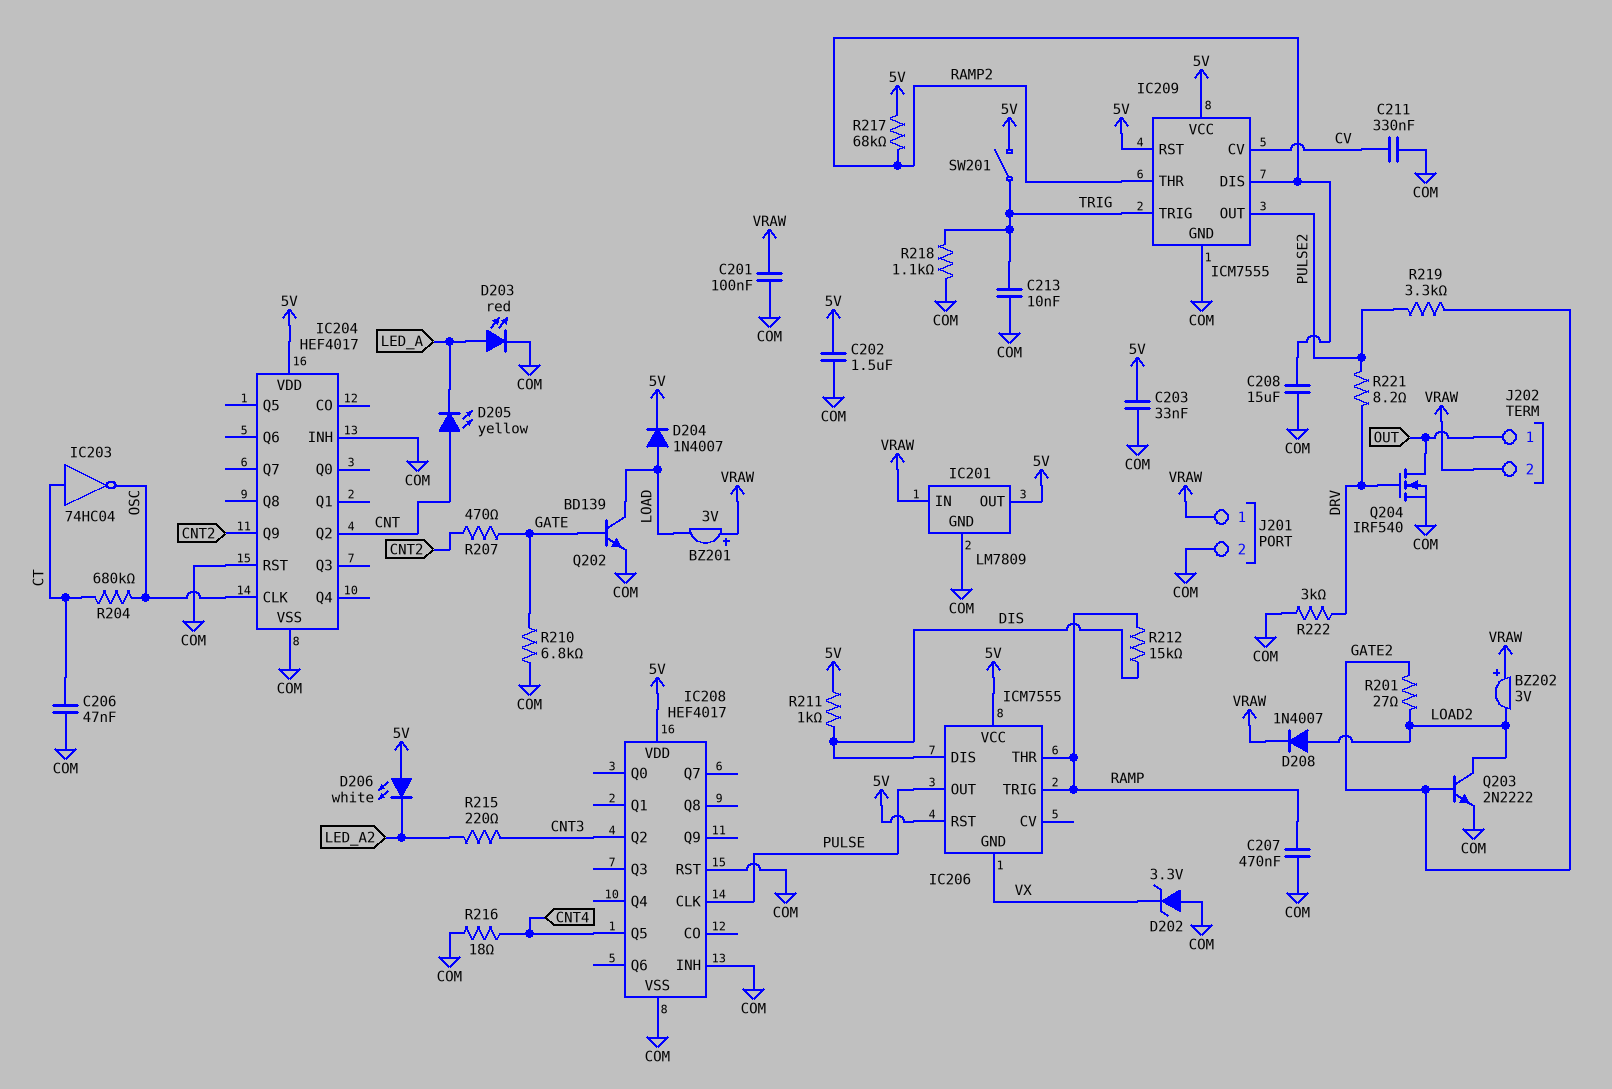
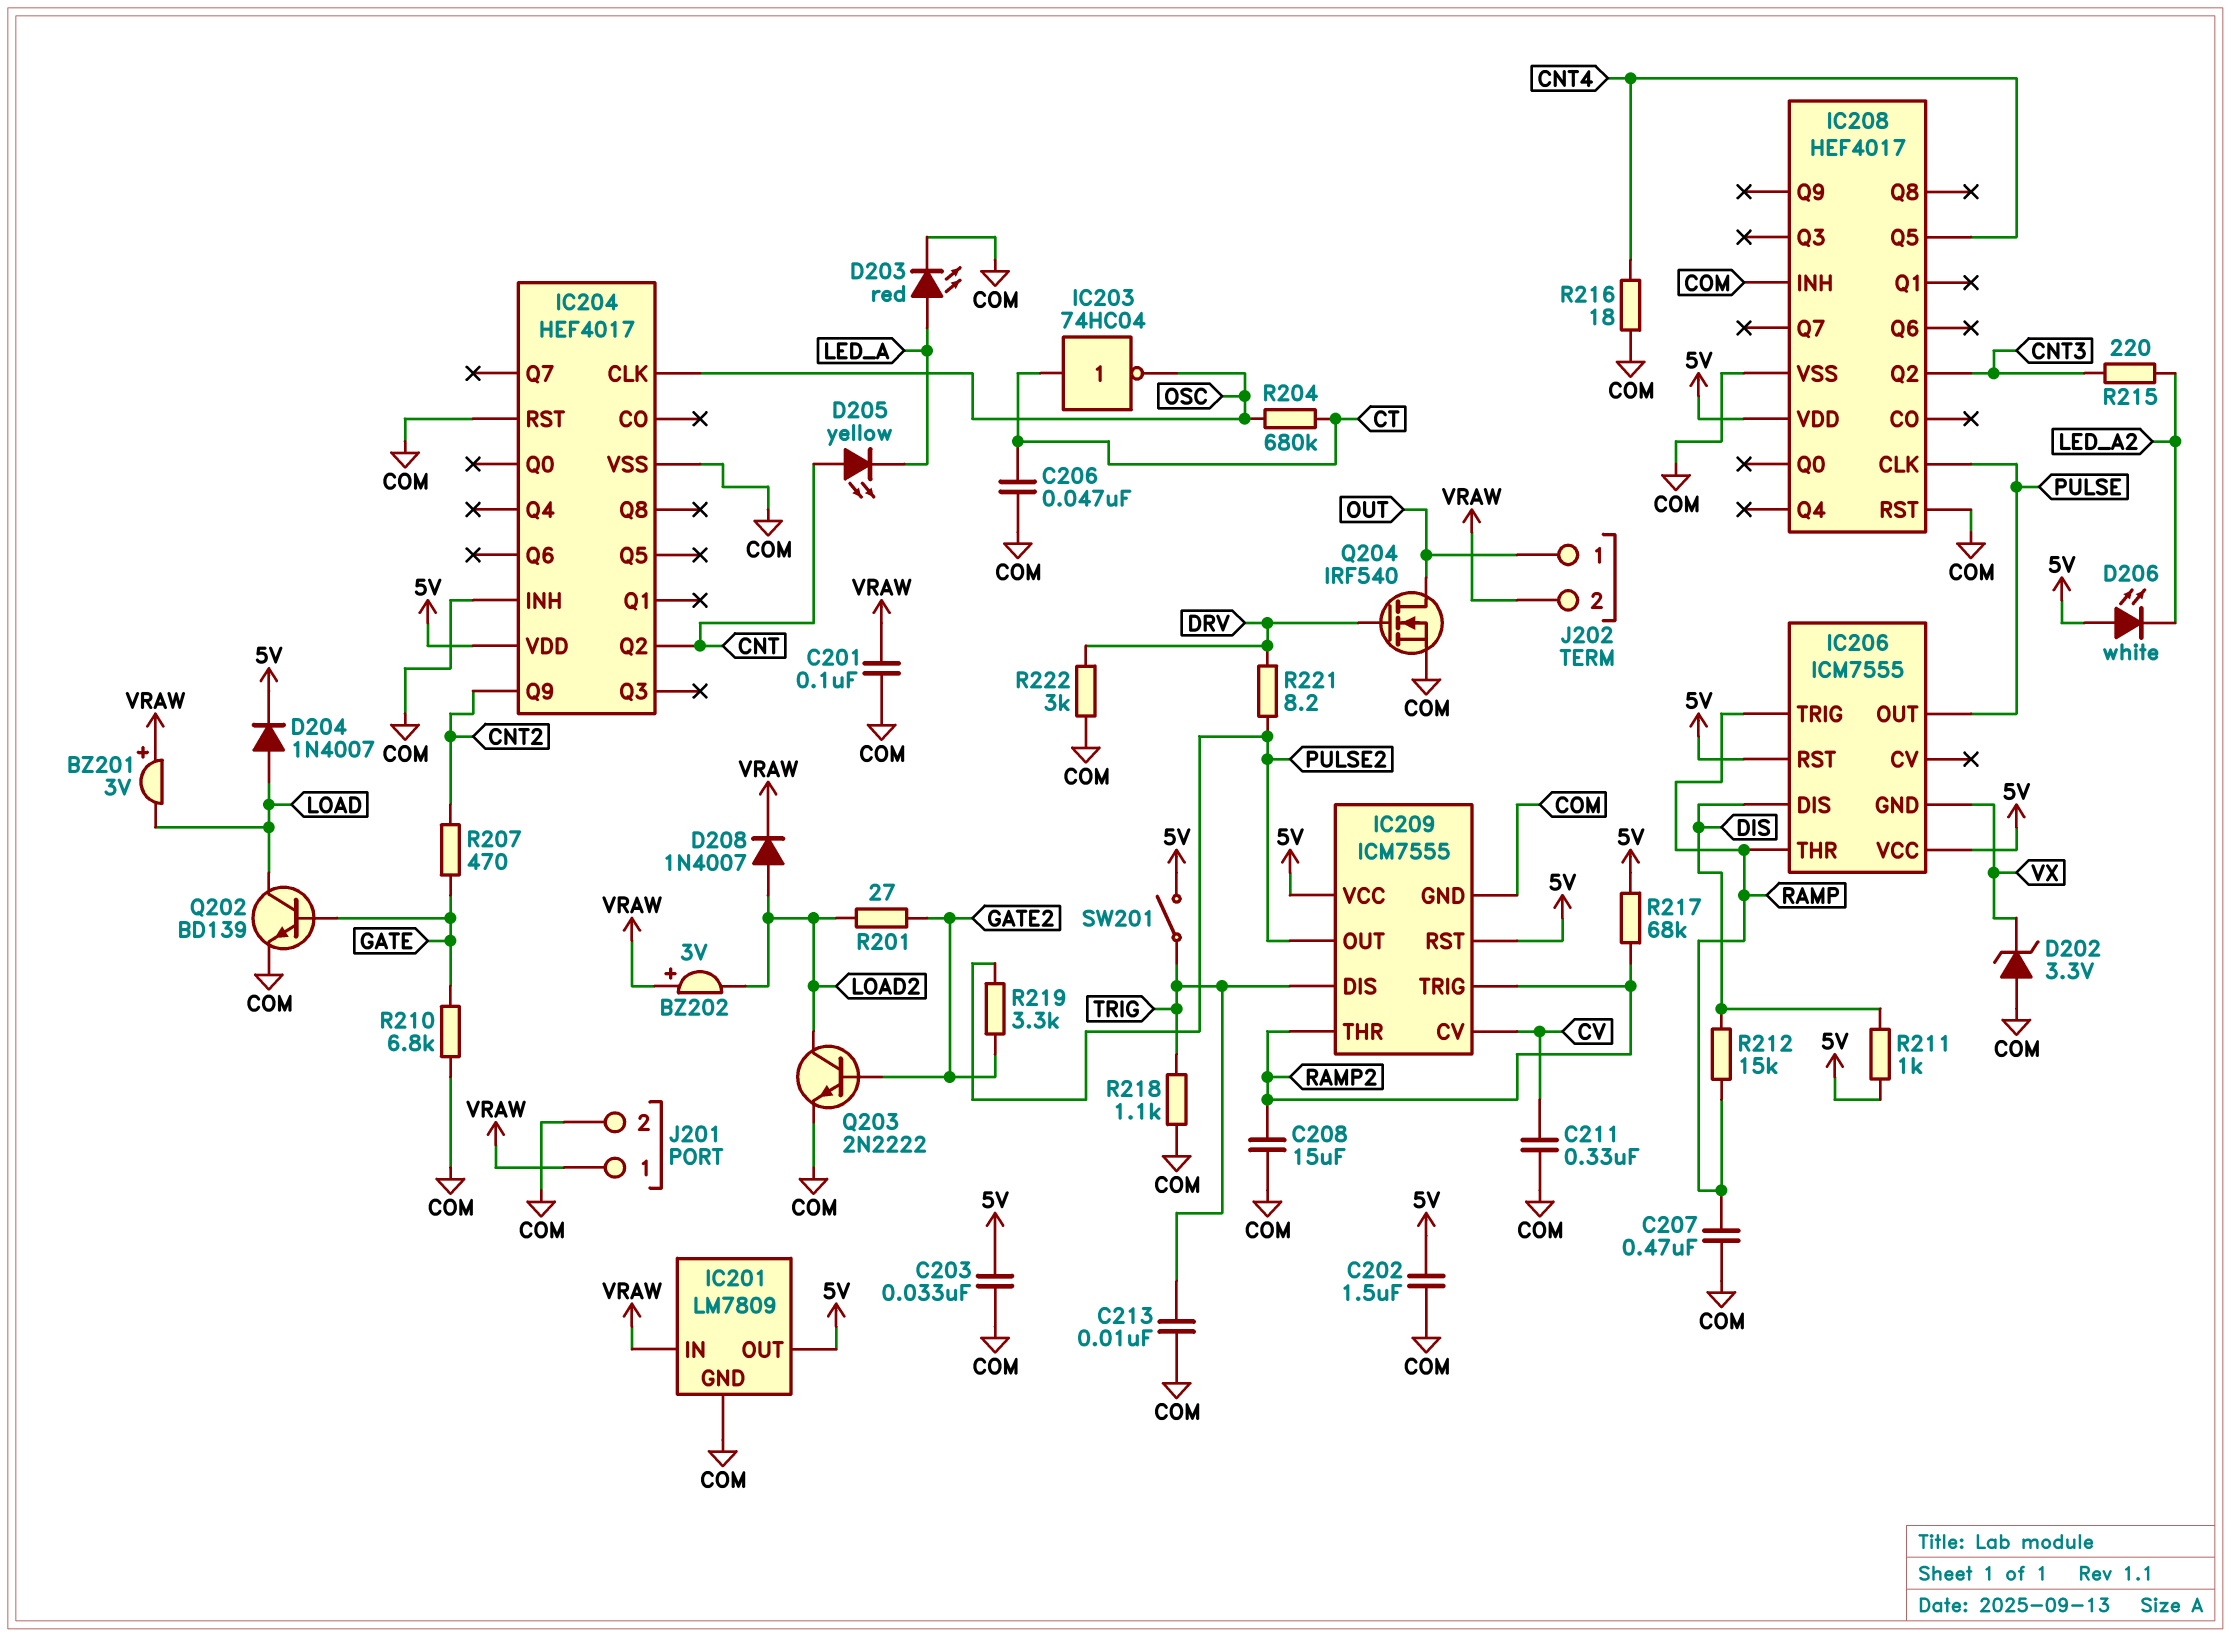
IC209 pin DIS: RAMP2 -> TRIG
IC209 pin TRIG: TRIG -> RAMP2

